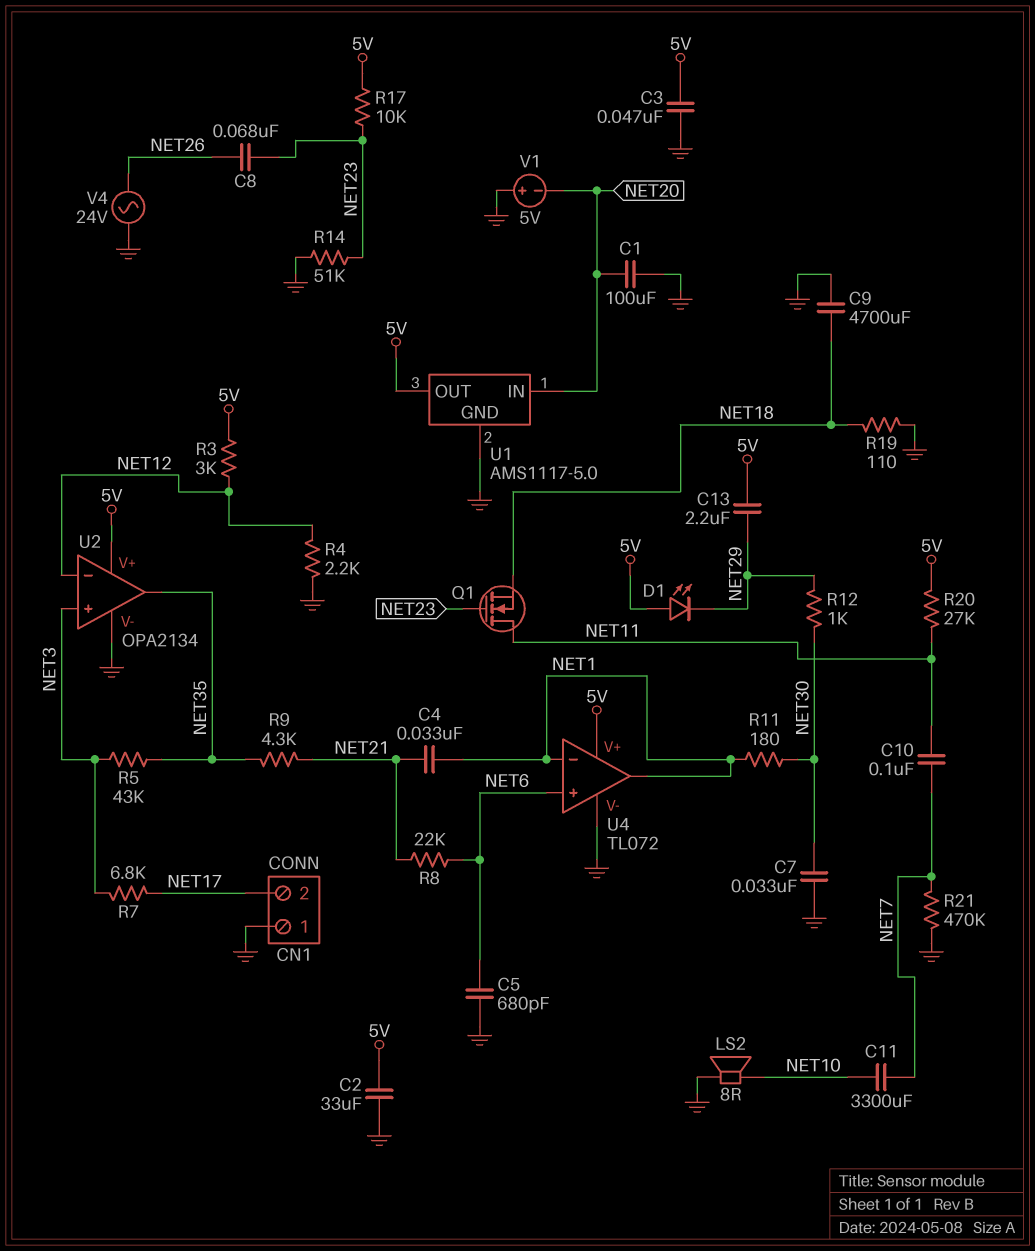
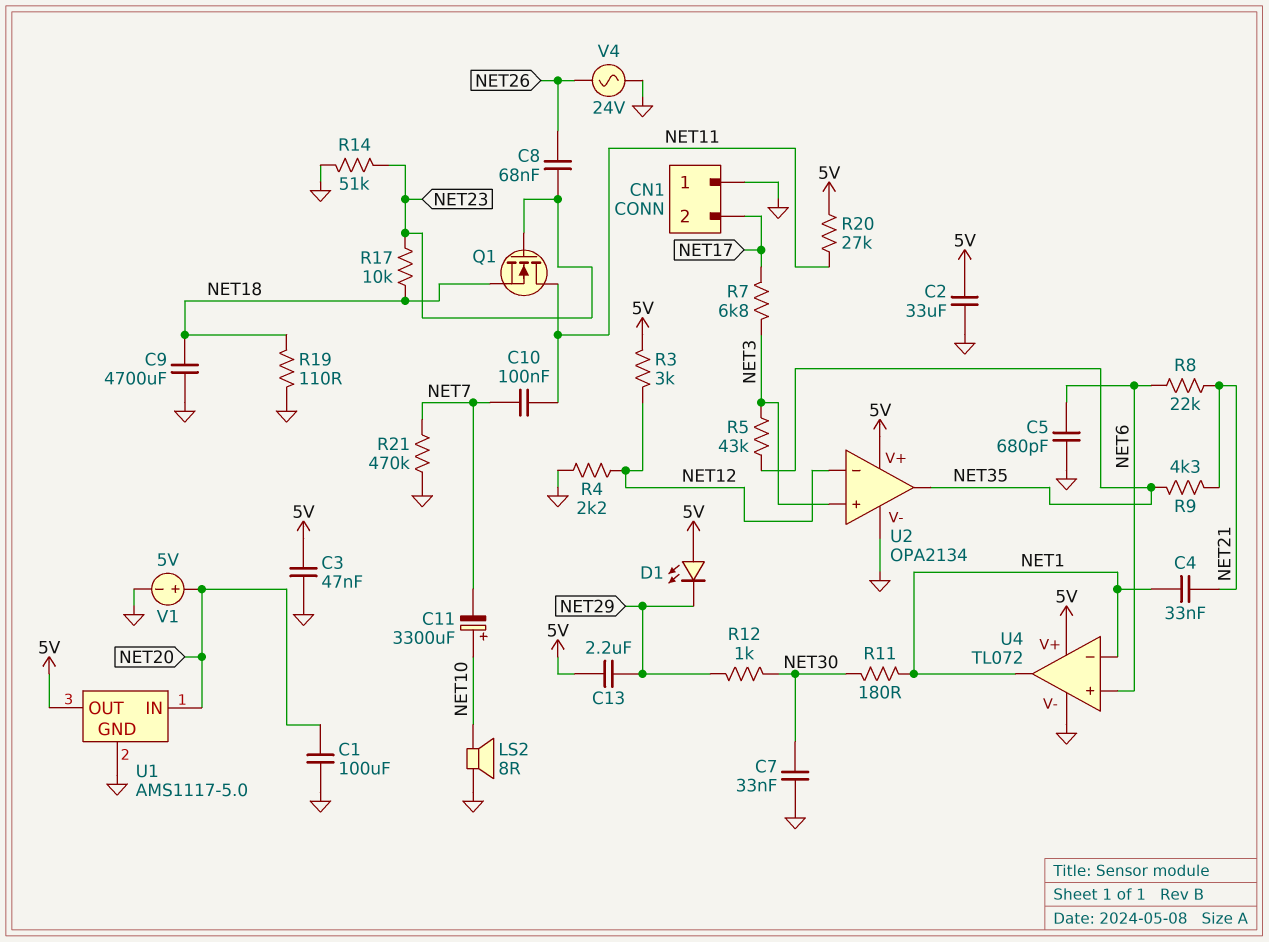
C11: 3300uF (NET7, NET10) -> 3300uF (plus NET10, minus NET7)
R17: 10k (5V, NET23) -> 10k (NET18, NET23)
V1: 5V (plus GND, minus NET20) -> 5V (plus NET20, minus GND)

